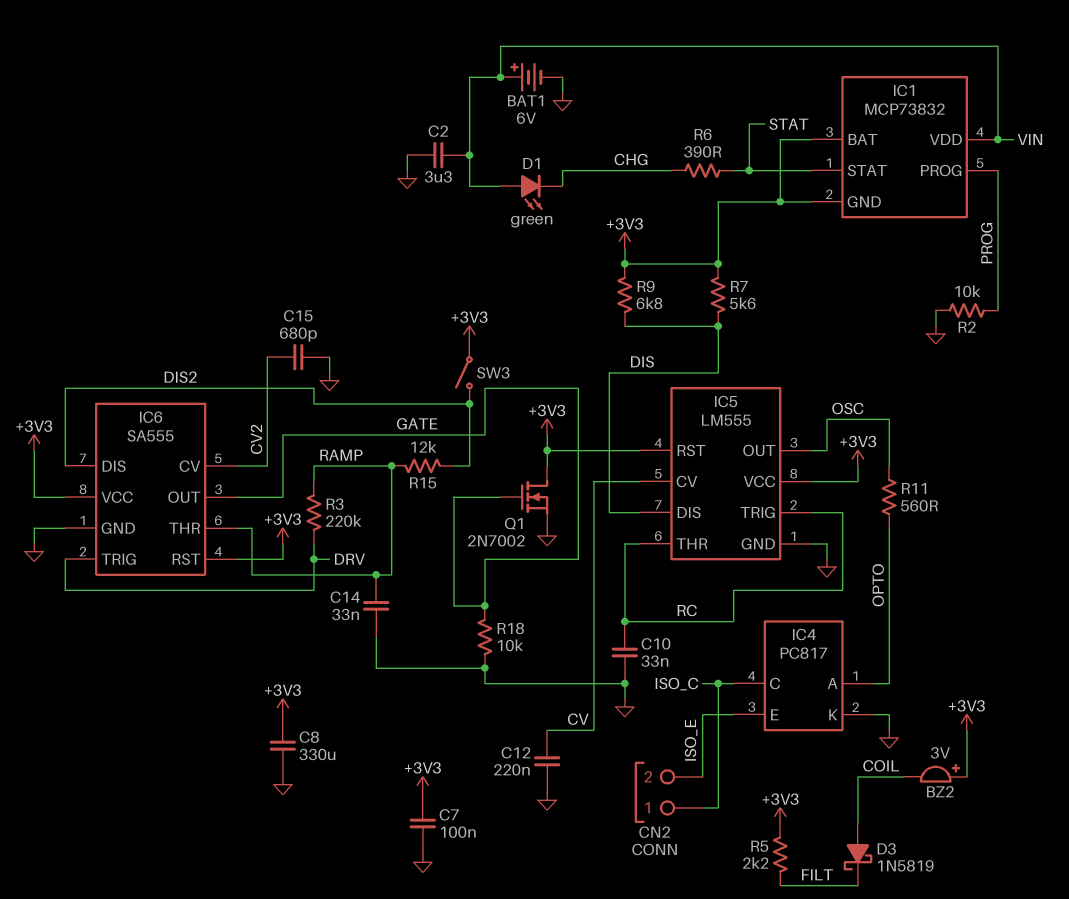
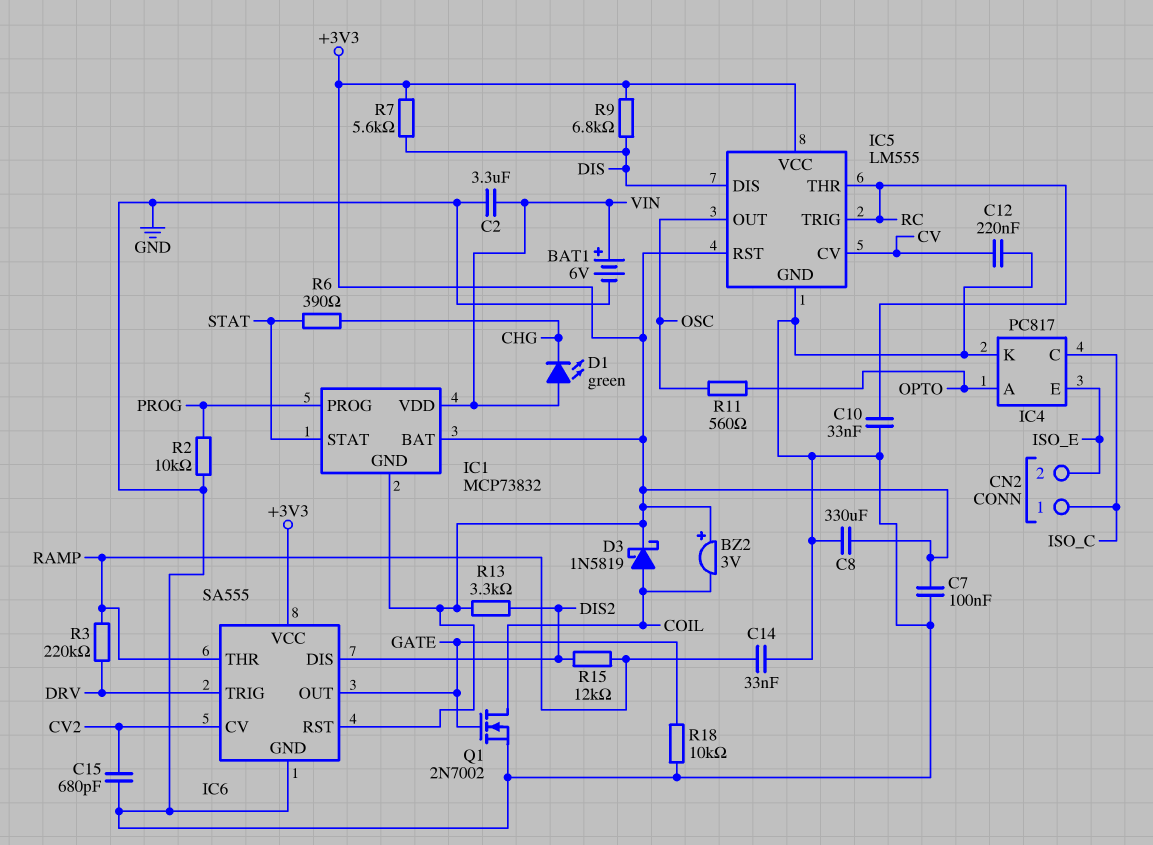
D3: schottky 1N5819 (A COIL, K FILT) -> schottky 1N5819 (A COIL, K +3V3)
Q1: NMOS 2N7002 (G GATE, D +3V3, S GND) -> NMOS 2N7002 (G GATE, D COIL, S GND)
R5: 2.2k (+3V3, FILT) -> none
R13: none -> 3.3k (+3V3, DIS2)
SW3: switch (+3V3, DIS2) -> none

